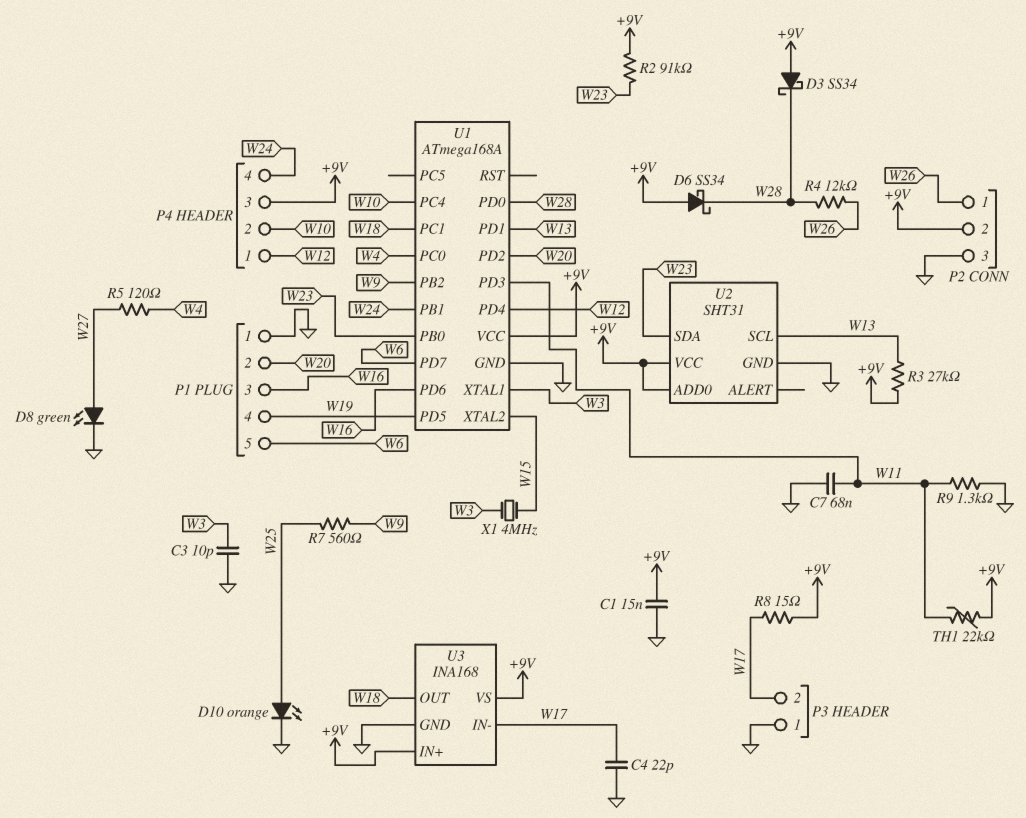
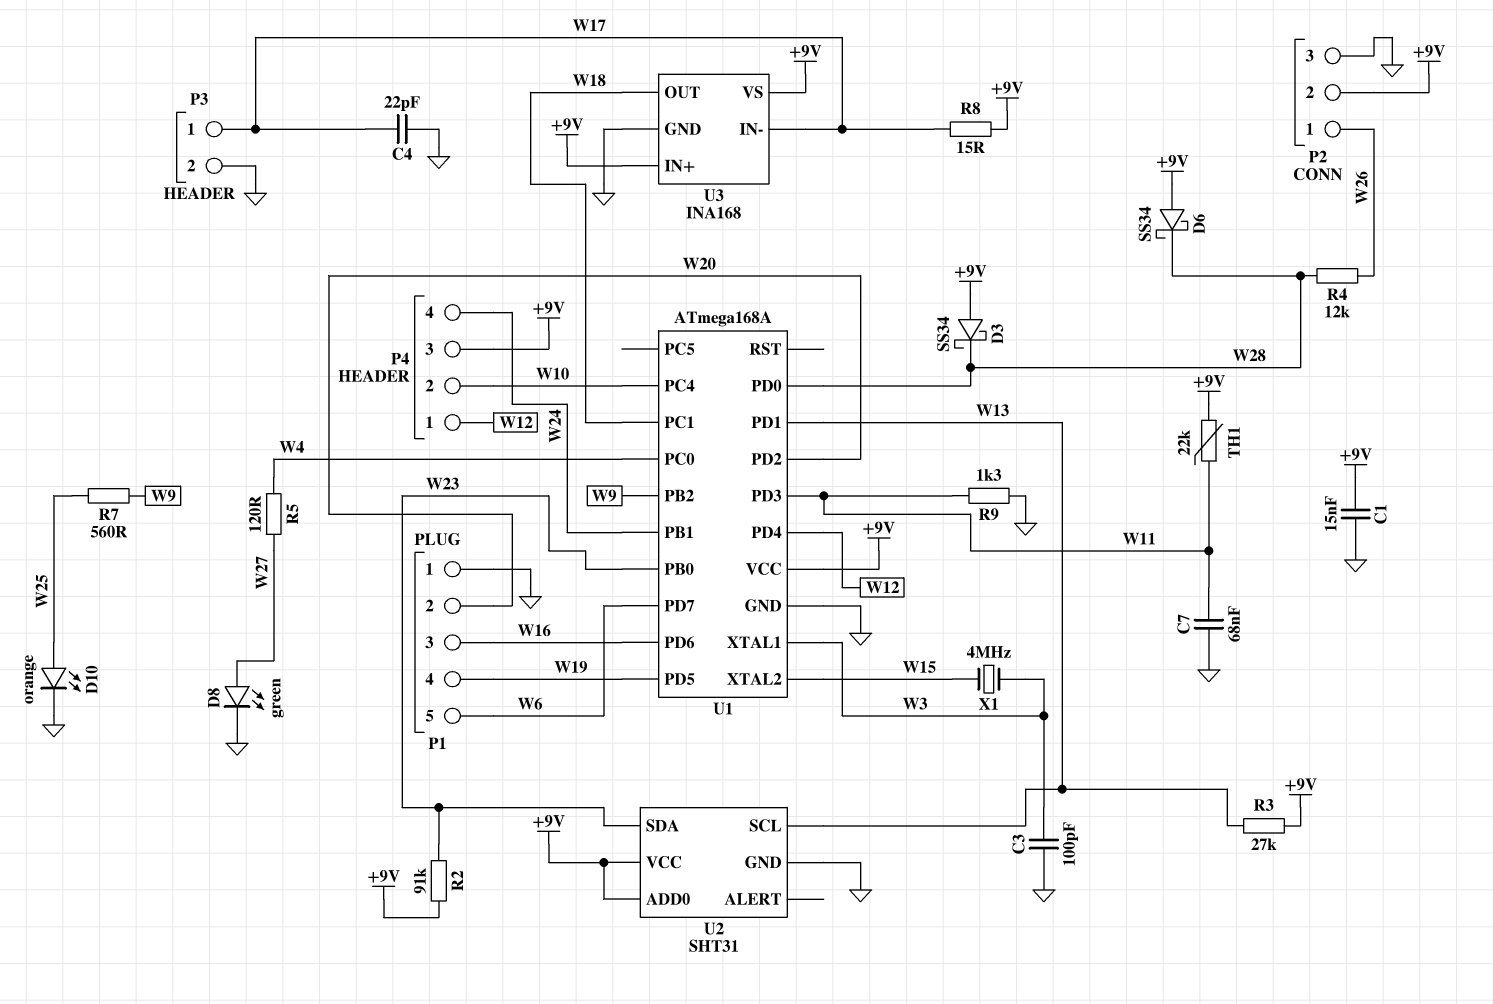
C3: 10pF (GND, W3) -> 100pF (GND, W3)
P3 pin 1: GND -> W17
P3 pin 2: W17 -> GND

